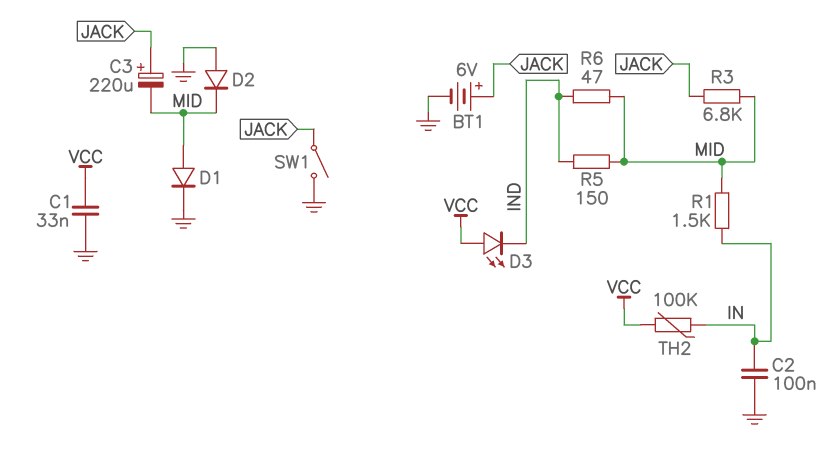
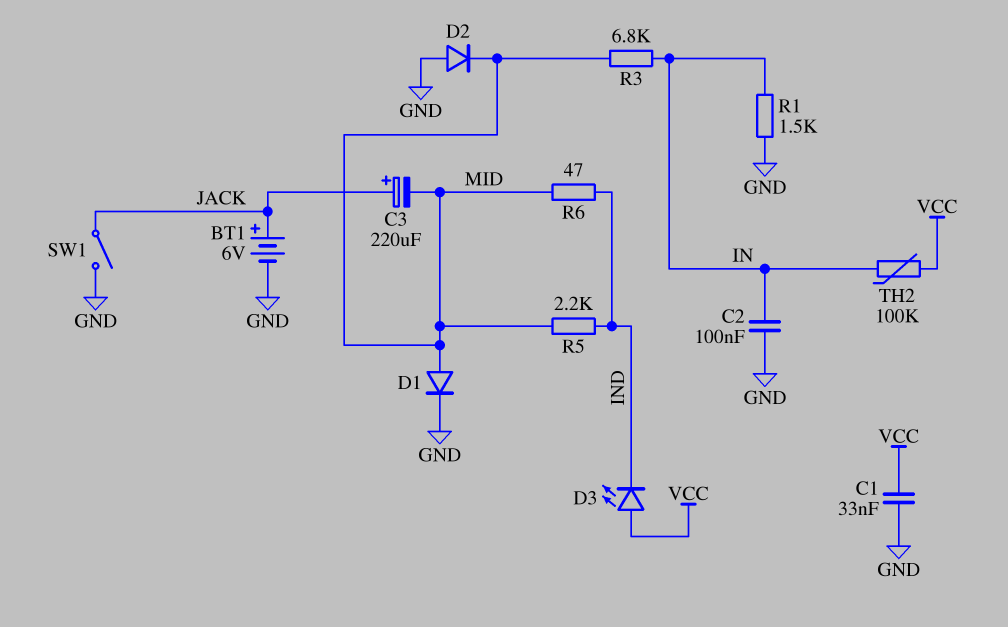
R1: 1.5k (IN, MID) -> 1.5k (GND, IN)
R3: 6.8k (JACK, MID) -> 6.8k (IN, MID)
R5: 150 (IND, MID) -> 2.2k (IND, MID)

